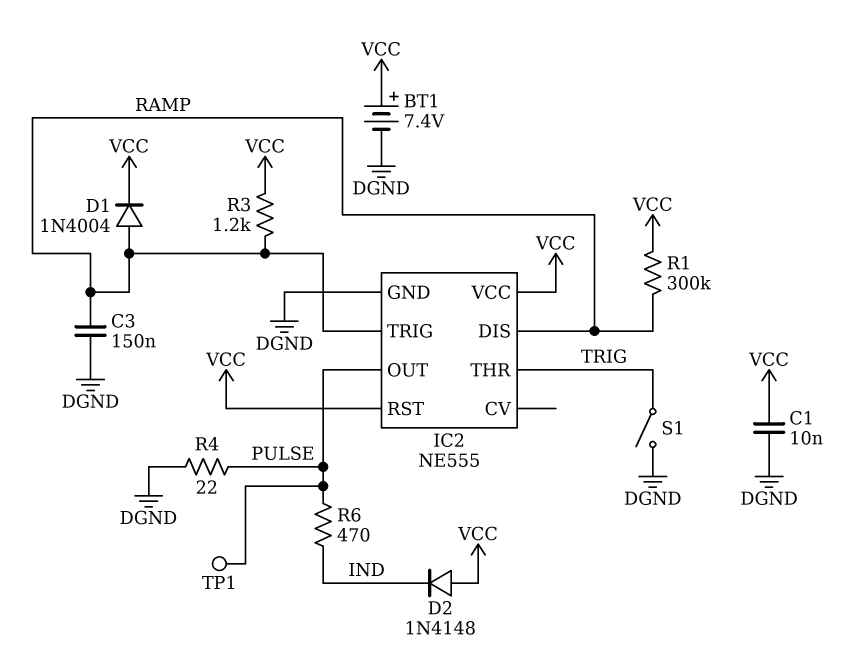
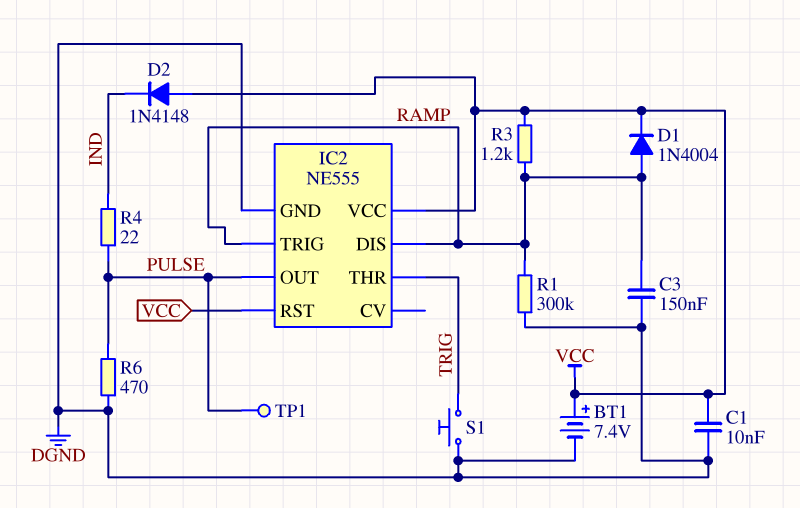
R1: 300k (RAMP, VCC) -> 300k (DGND, RAMP)
R4: 22 (DGND, PULSE) -> 22 (IND, PULSE)
R6: 470 (IND, PULSE) -> 470 (DGND, PULSE)
S1: switch (DGND, TRIG) -> button (DGND, TRIG)

